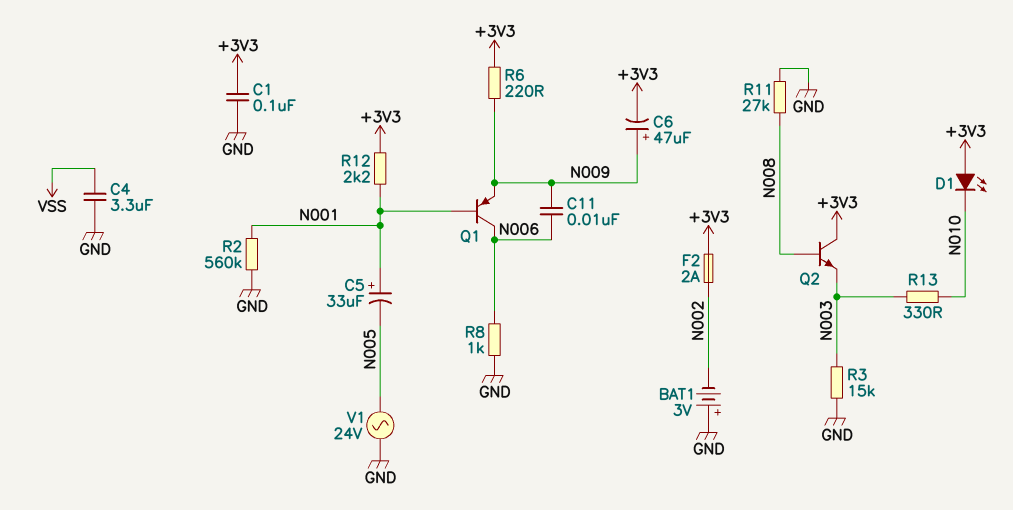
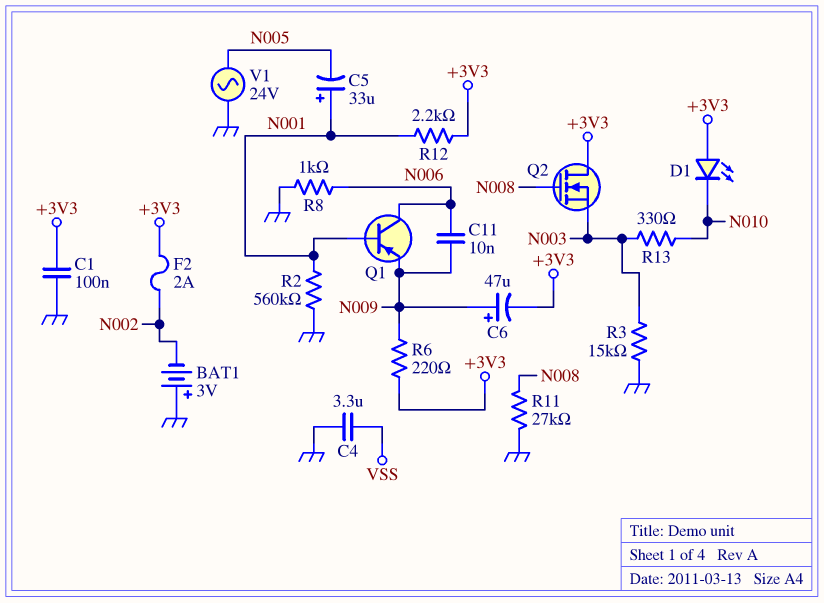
Q2: NPN (B N008, C +3V3, E N003) -> NMOS (G N008, D +3V3, S N003)

